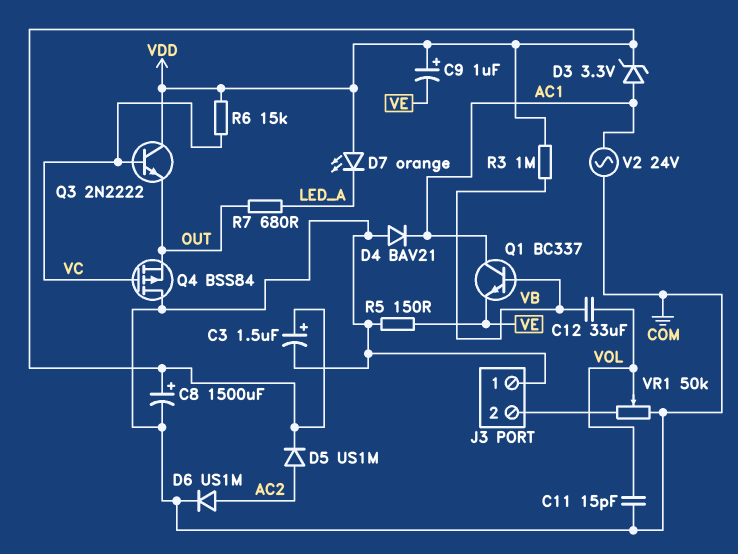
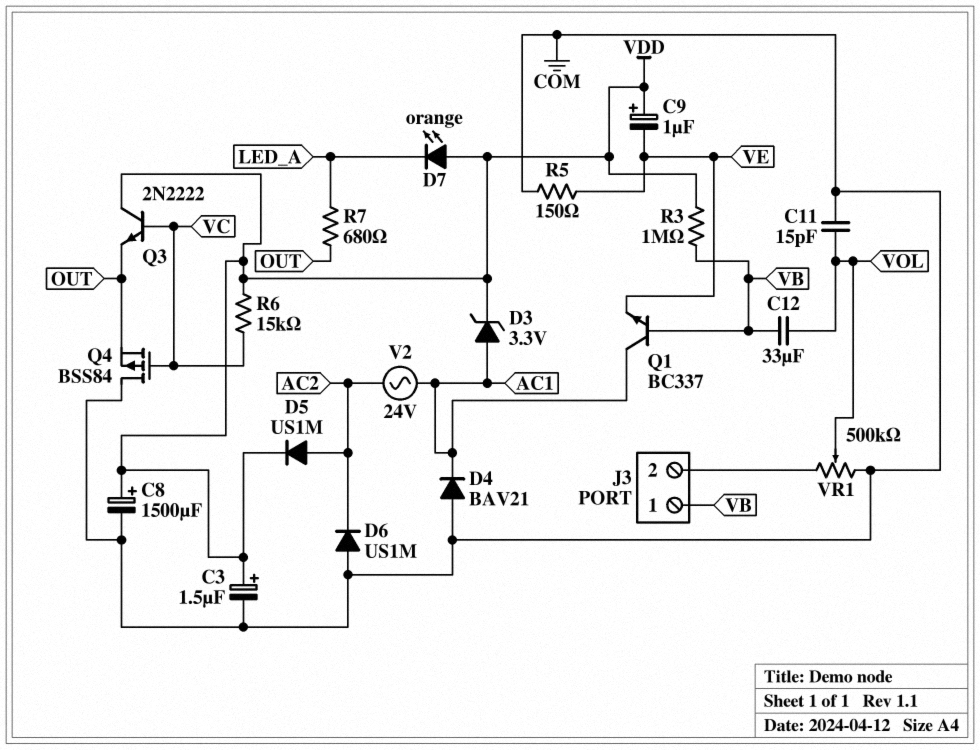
D6: diode US1M (A AC2, K COM) -> diode US1M (A COM, K AC2)
J3 pin 1: COM -> VB
V2: AC 24V (AC1, COM) -> AC 24V (AC1, AC2)
VR1: 50k (COM, J3/2, wiper VOL) -> 500k (COM, J3/2, wiper VOL)

